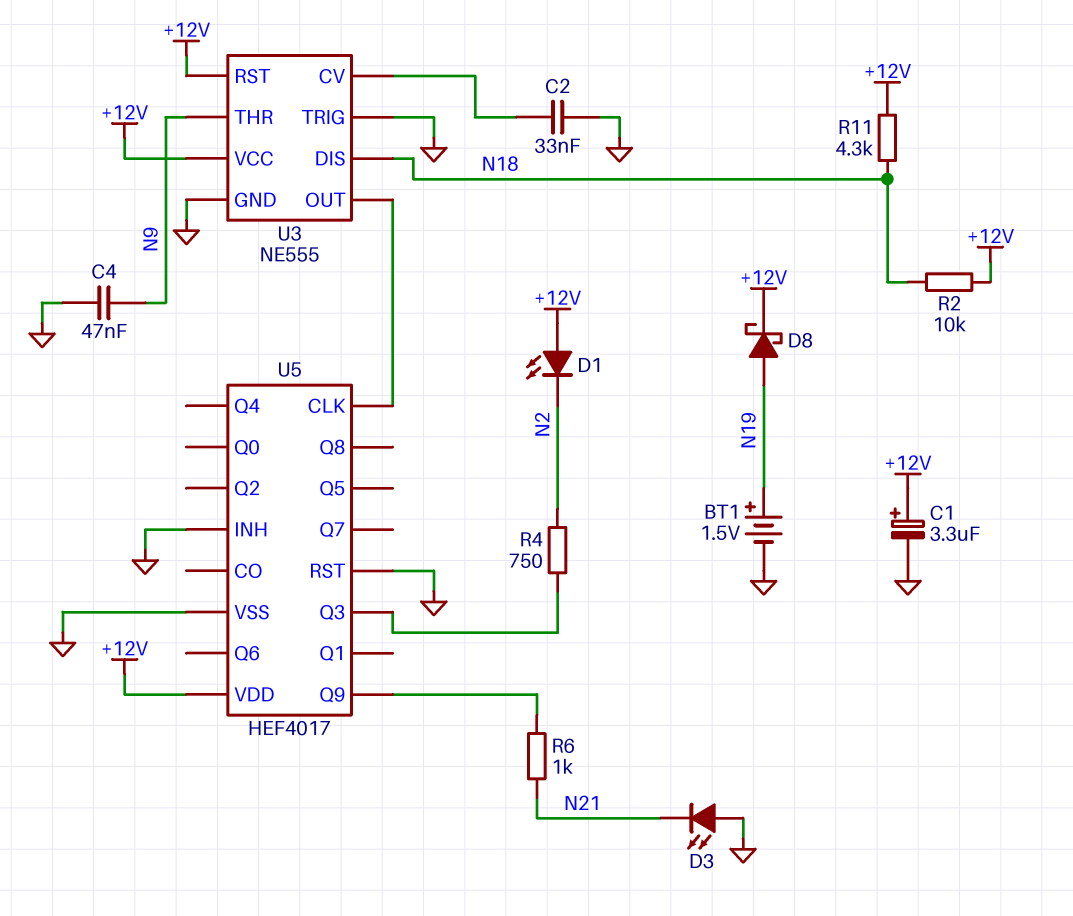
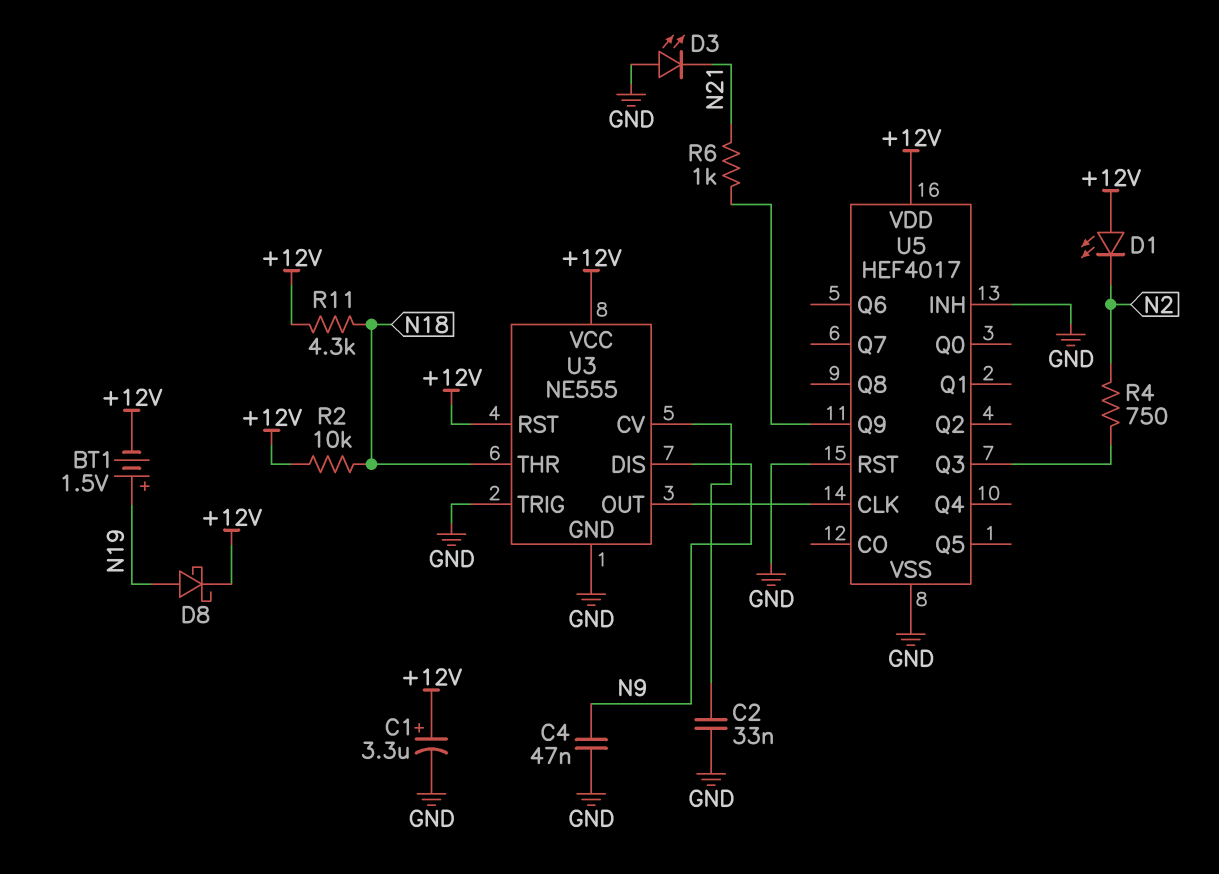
BT1: 1.5V (plus N19, minus GND) -> 1.5V (plus N19, minus +12V)
U3 pin DIS: N18 -> N9
U3 pin THR: N9 -> N18

